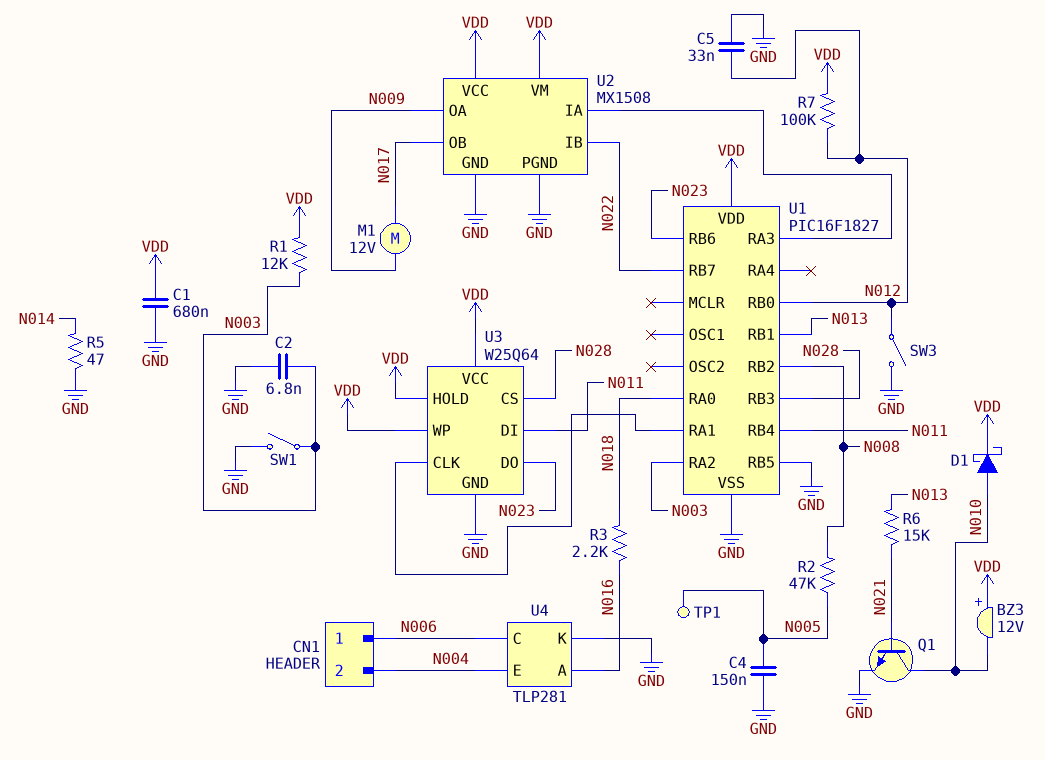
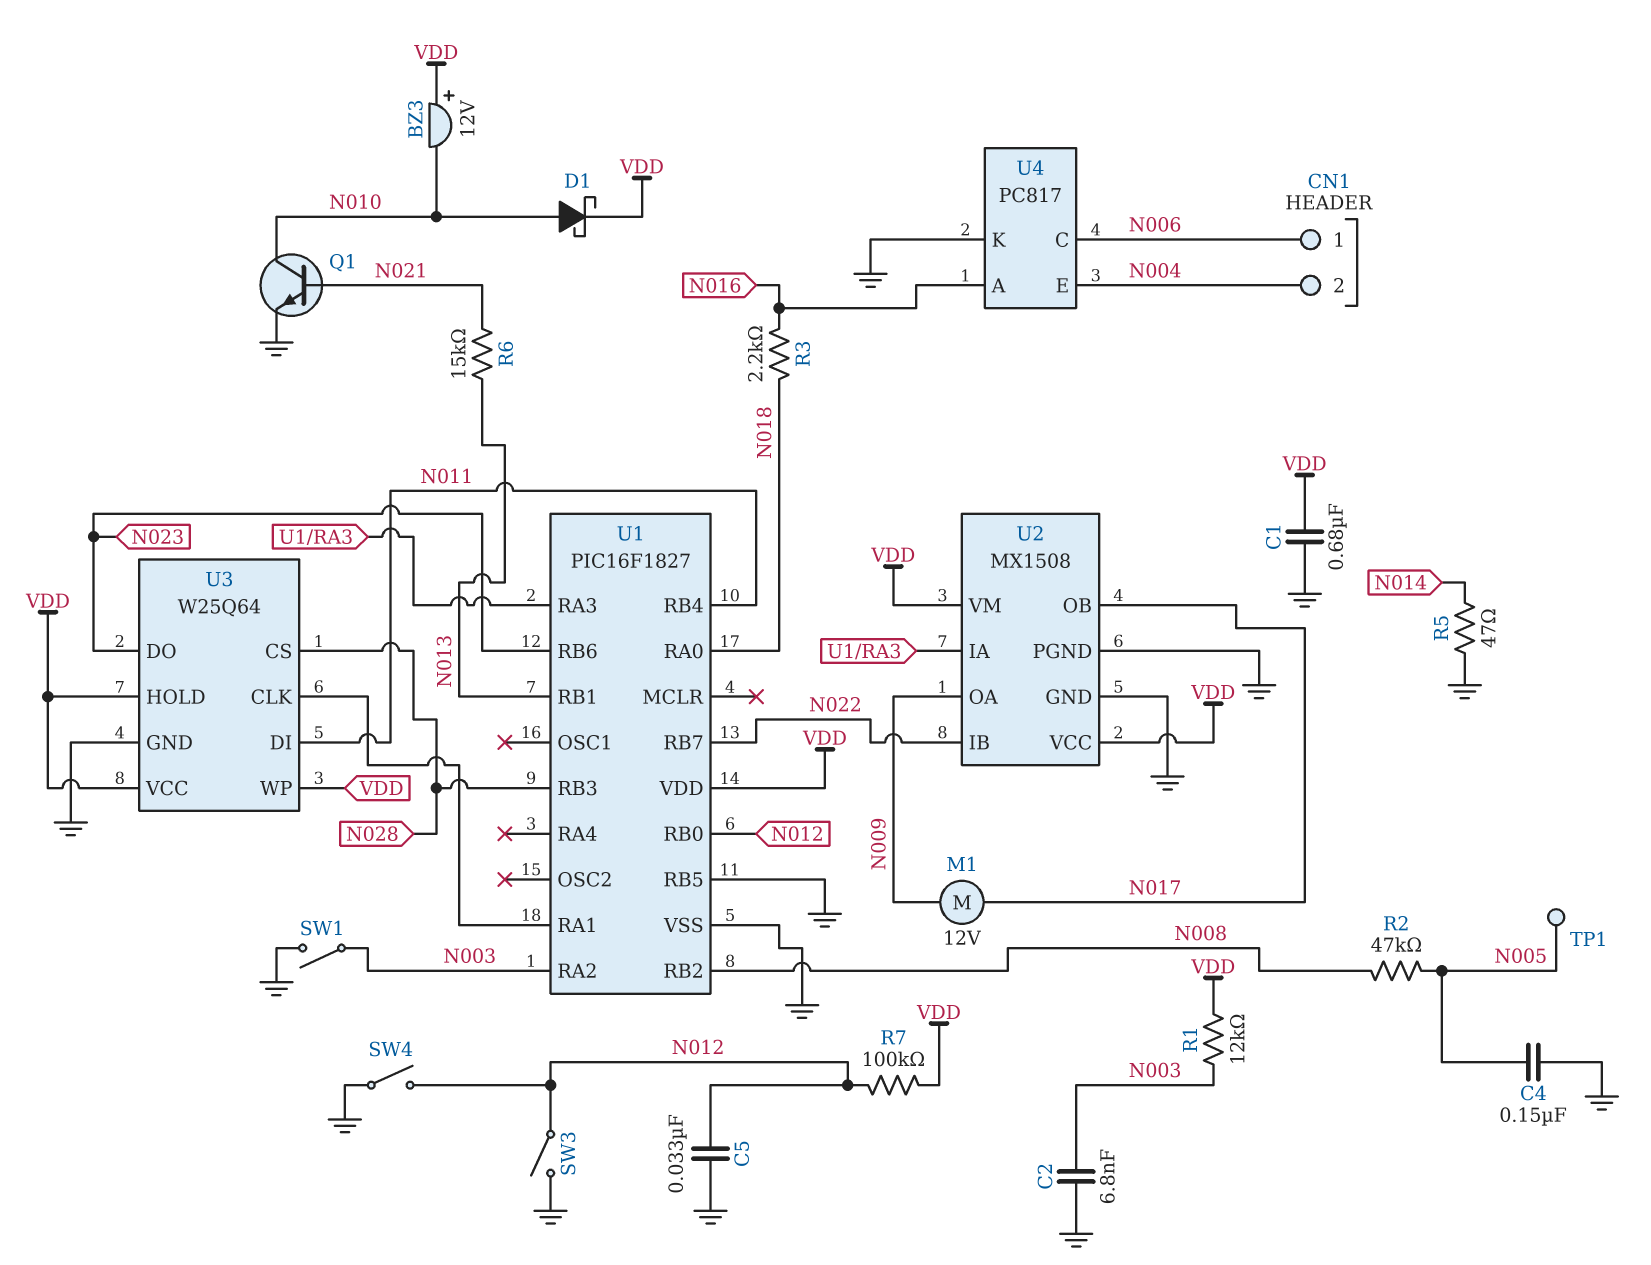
SW4: none -> switch (GND, N012)
U4: TLP281 -> PC817

